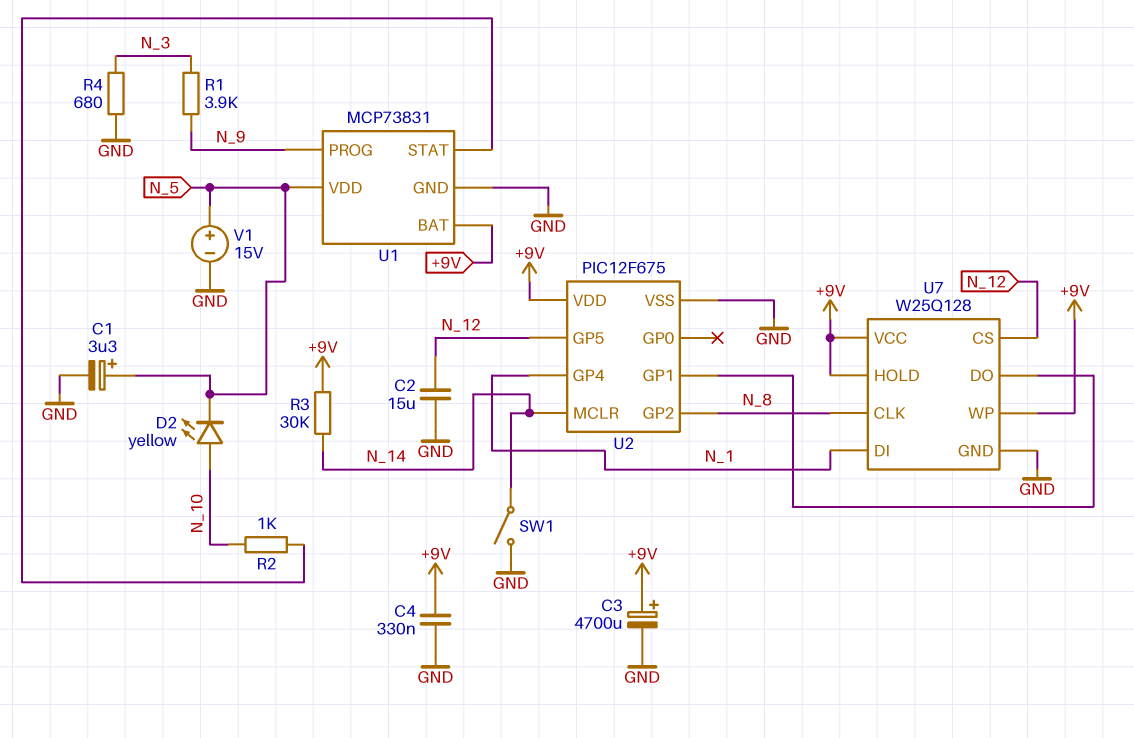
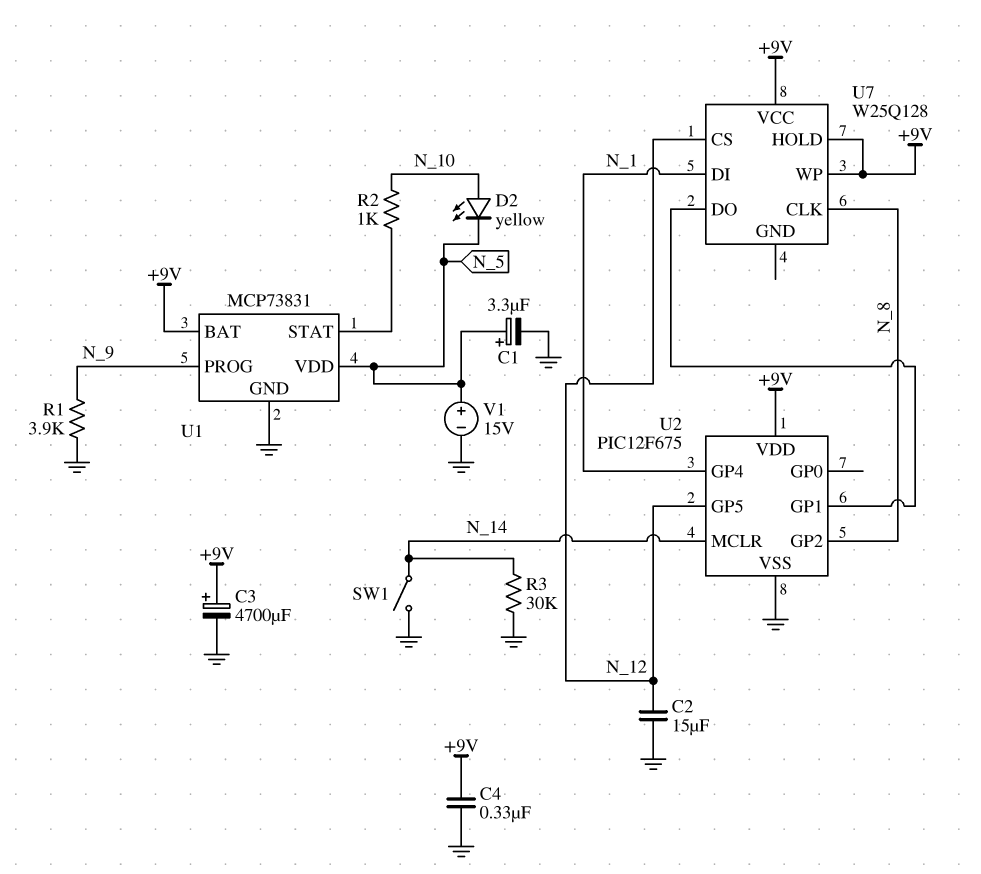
R1: 3.9k (N_3, N_9) -> 3.9k (GND, N_9)
R3: 30k (+9V, N_14) -> 30k (GND, N_14)
R4: 680 (GND, N_3) -> none
U7 pin GND: GND -> none

